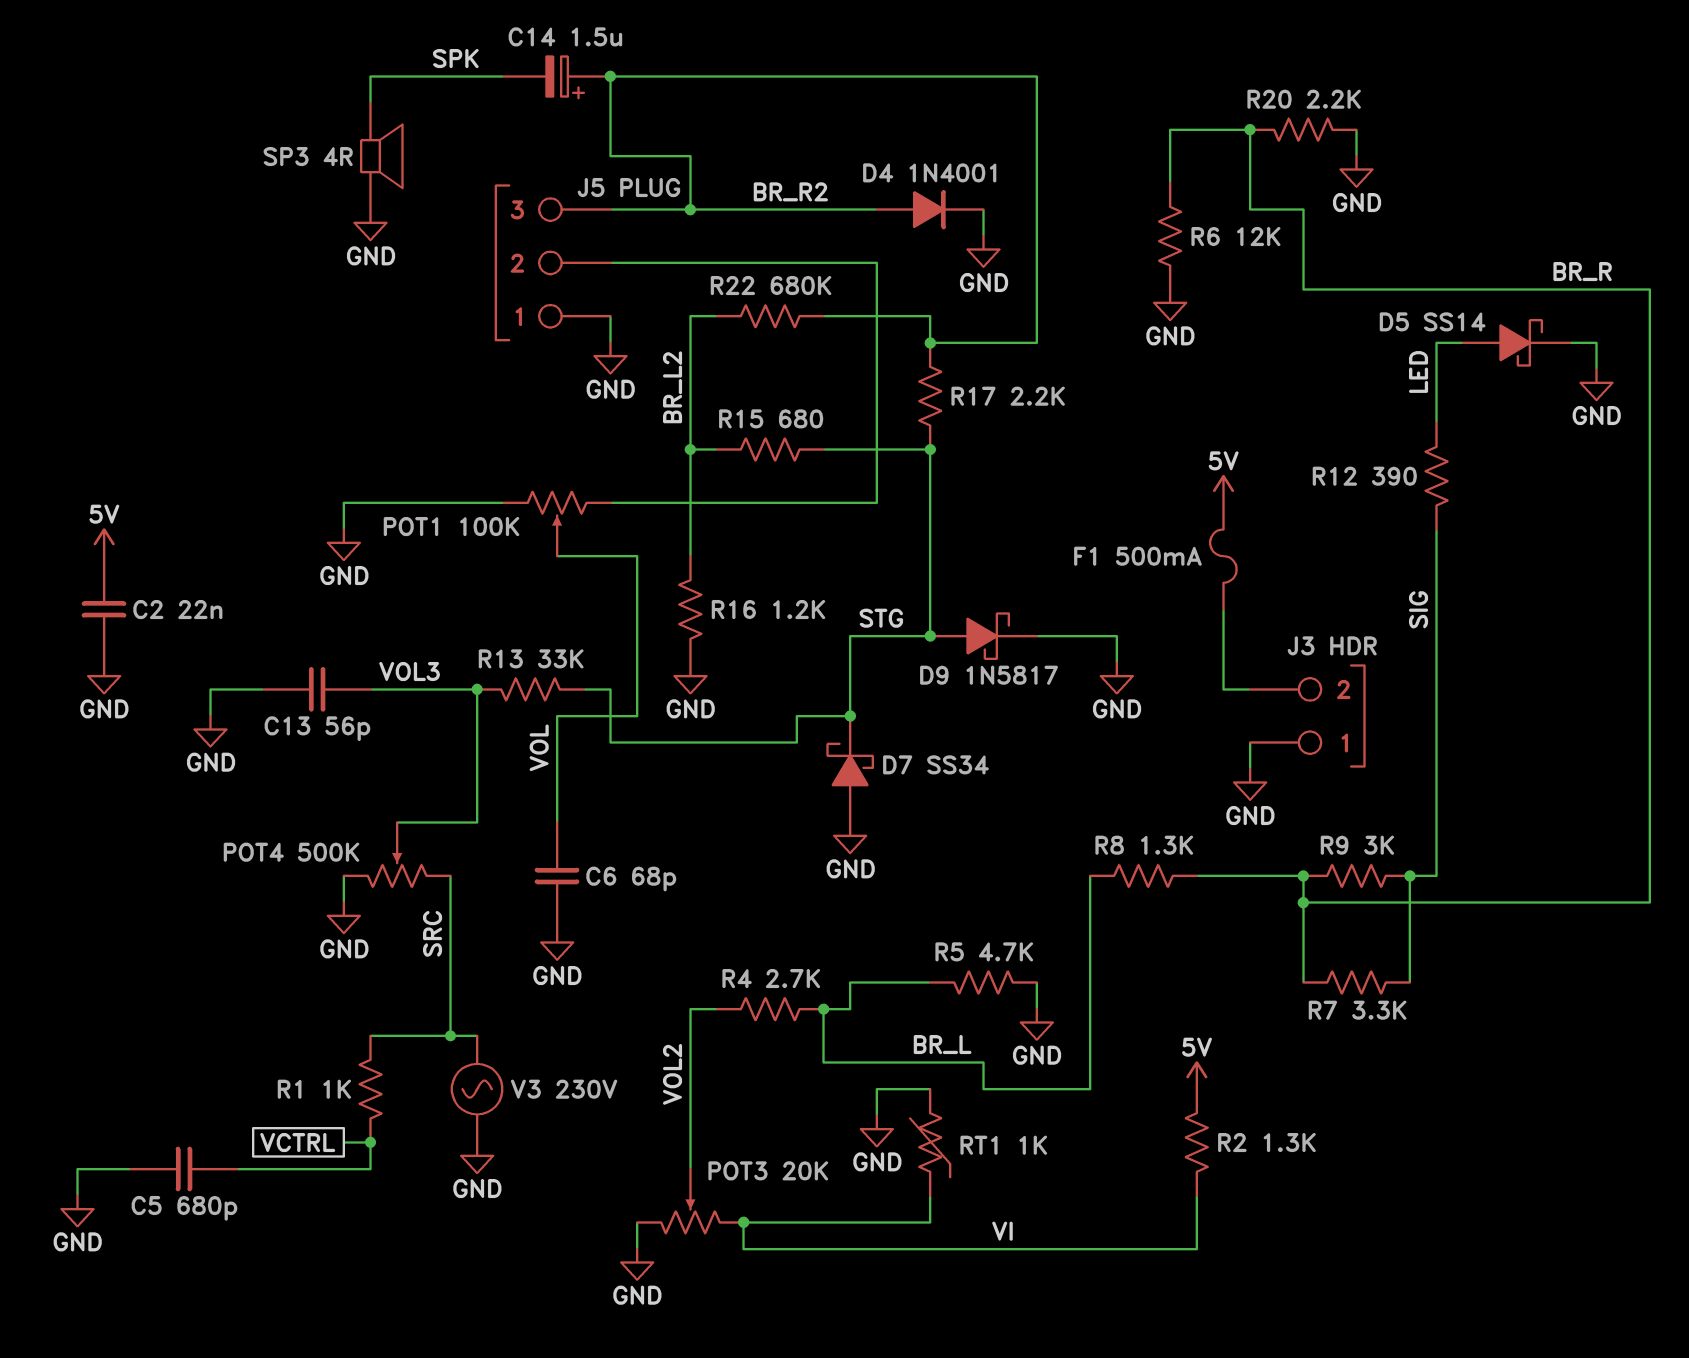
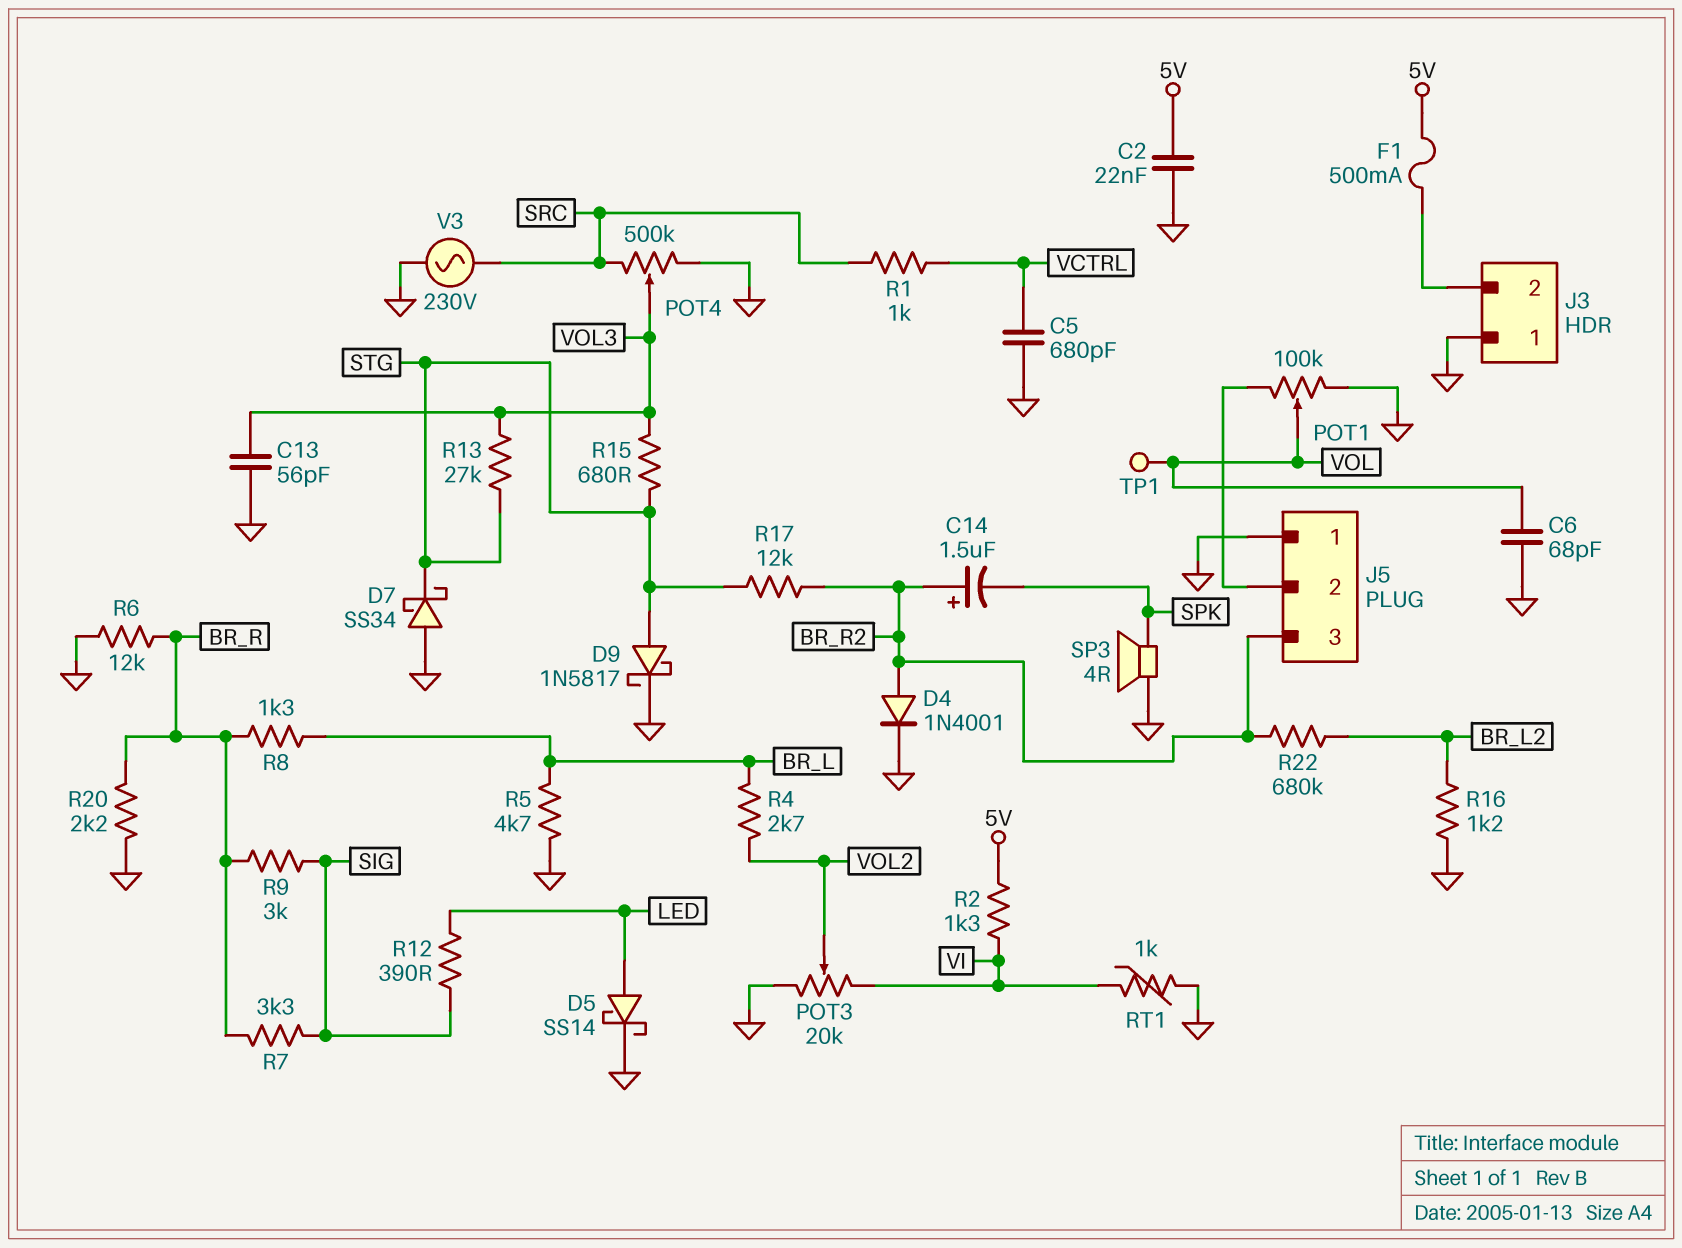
R13: 33k (STG, VOL3) -> 27k (STG, VOL3)
R15: 680 (BR_L2, STG) -> 680 (STG, VOL3)
R17: 2.2k (BR_R2, STG) -> 12k (BR_R2, STG)
TP1: none -> test point (VOL)

